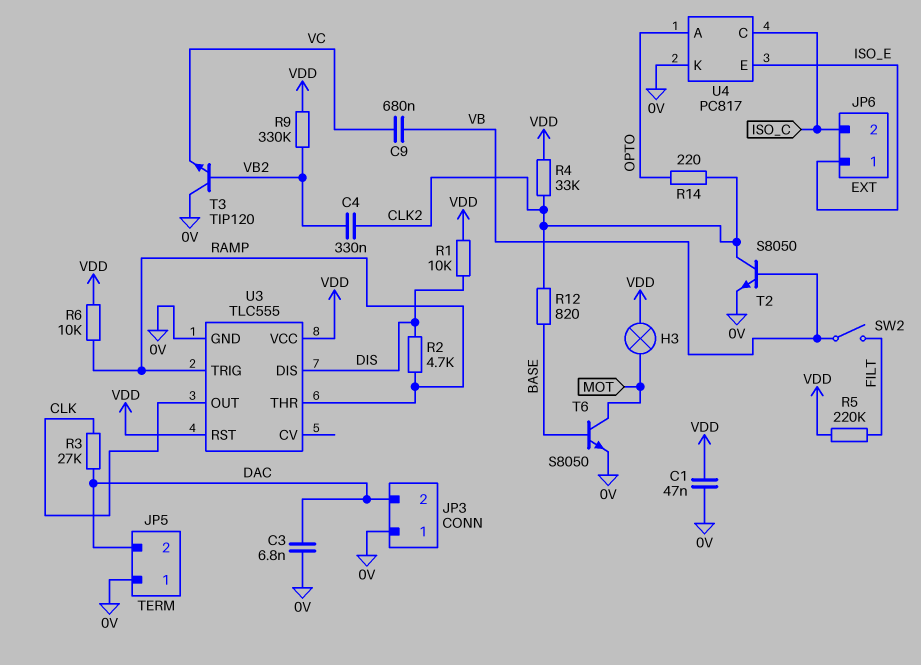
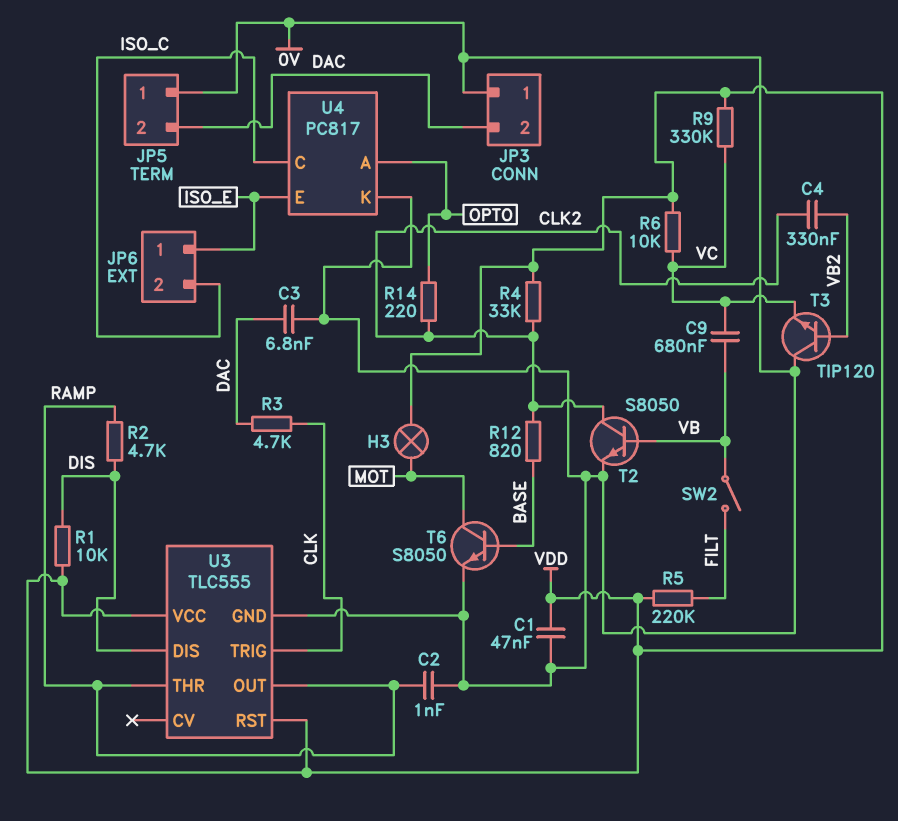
C2: none -> 1nF (0V, RAMP)
R3: 27k (CLK, DAC) -> 4.7k (CLK, DAC)
R6: 10k (RAMP, VDD) -> 10k (VC, VDD)
R9: 330k (VB2, VDD) -> 330k (VC, VDD)
U3 pin OUT: CLK -> RAMP
U3 pin TRIG: RAMP -> CLK

